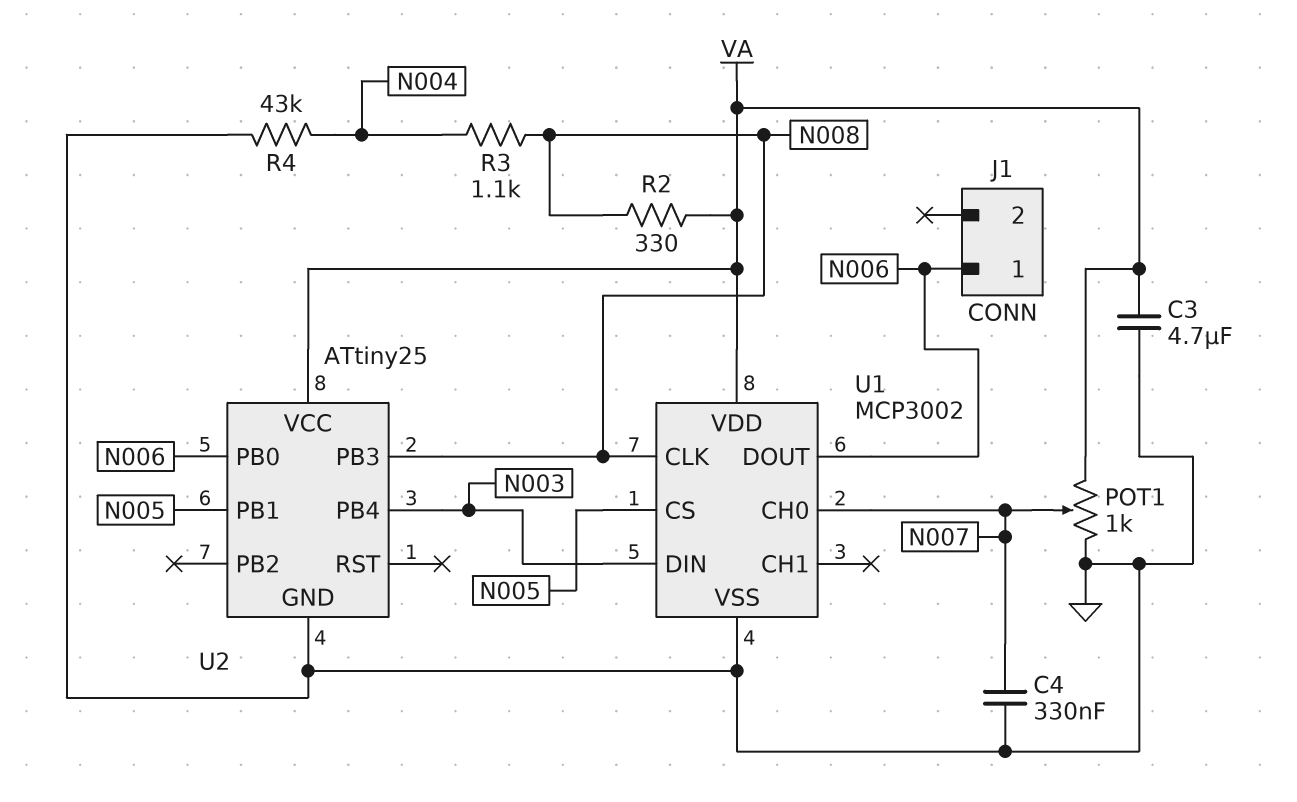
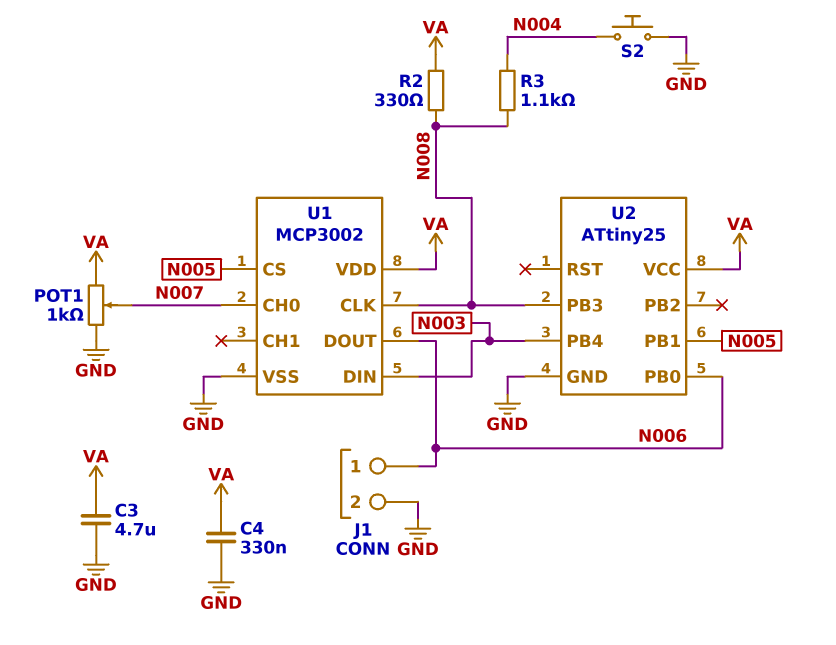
C4: 330nF (GND, N007) -> 330nF (GND, VA)
J1 pin 2: none -> GND
R4: 43k (GND, N004) -> none
S2: none -> button (GND, N004)

